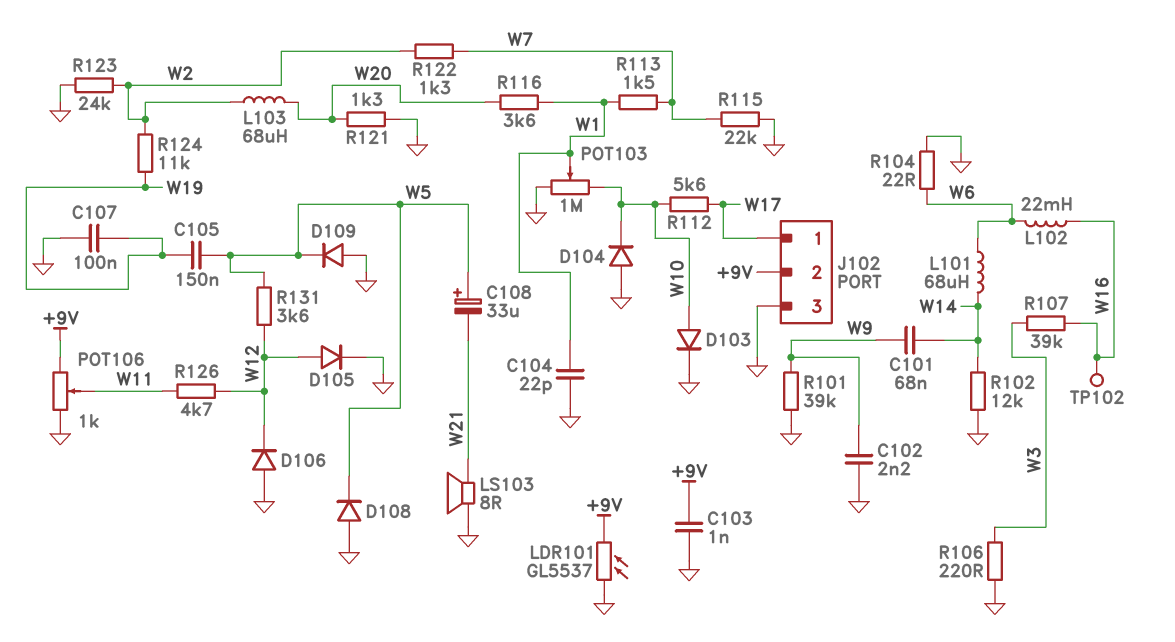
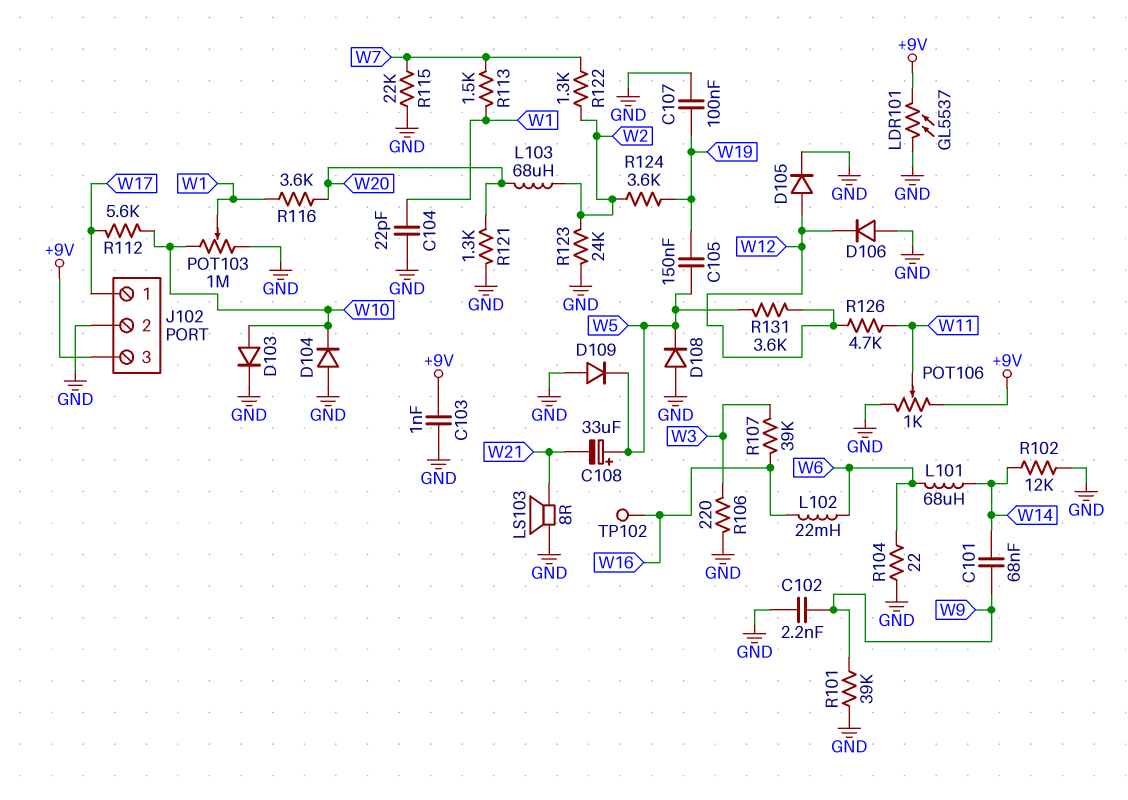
J102 pin 2: +9V -> GND
J102 pin 3: GND -> +9V
R124: 11k (W2, W19) -> 3.6k (W2, W19)

